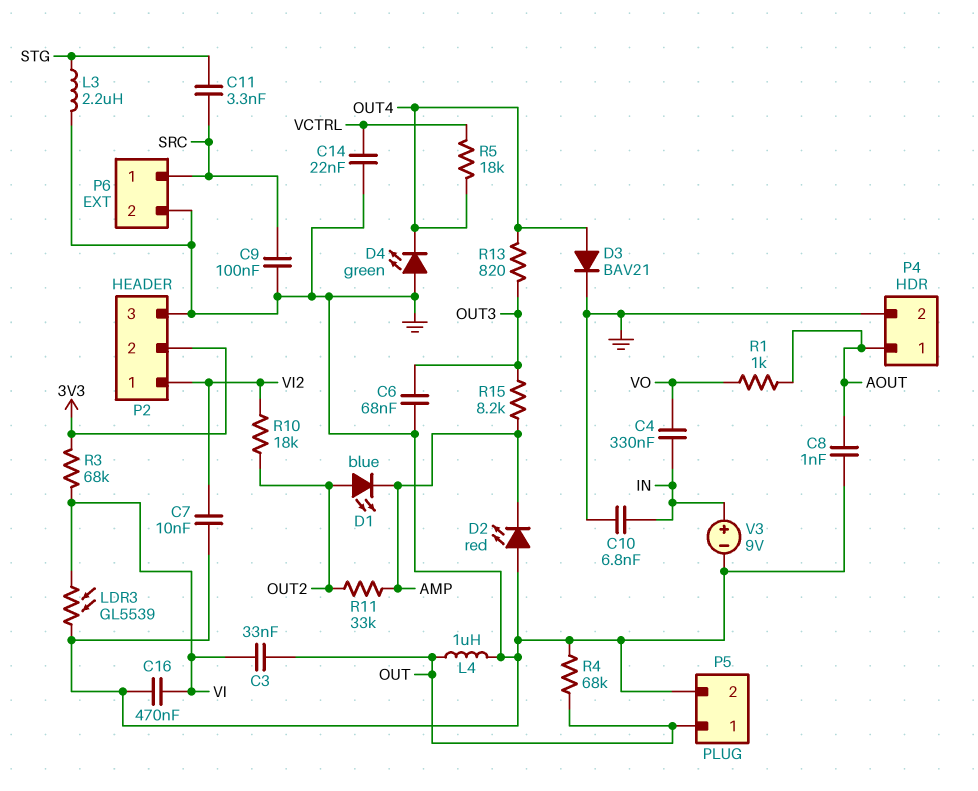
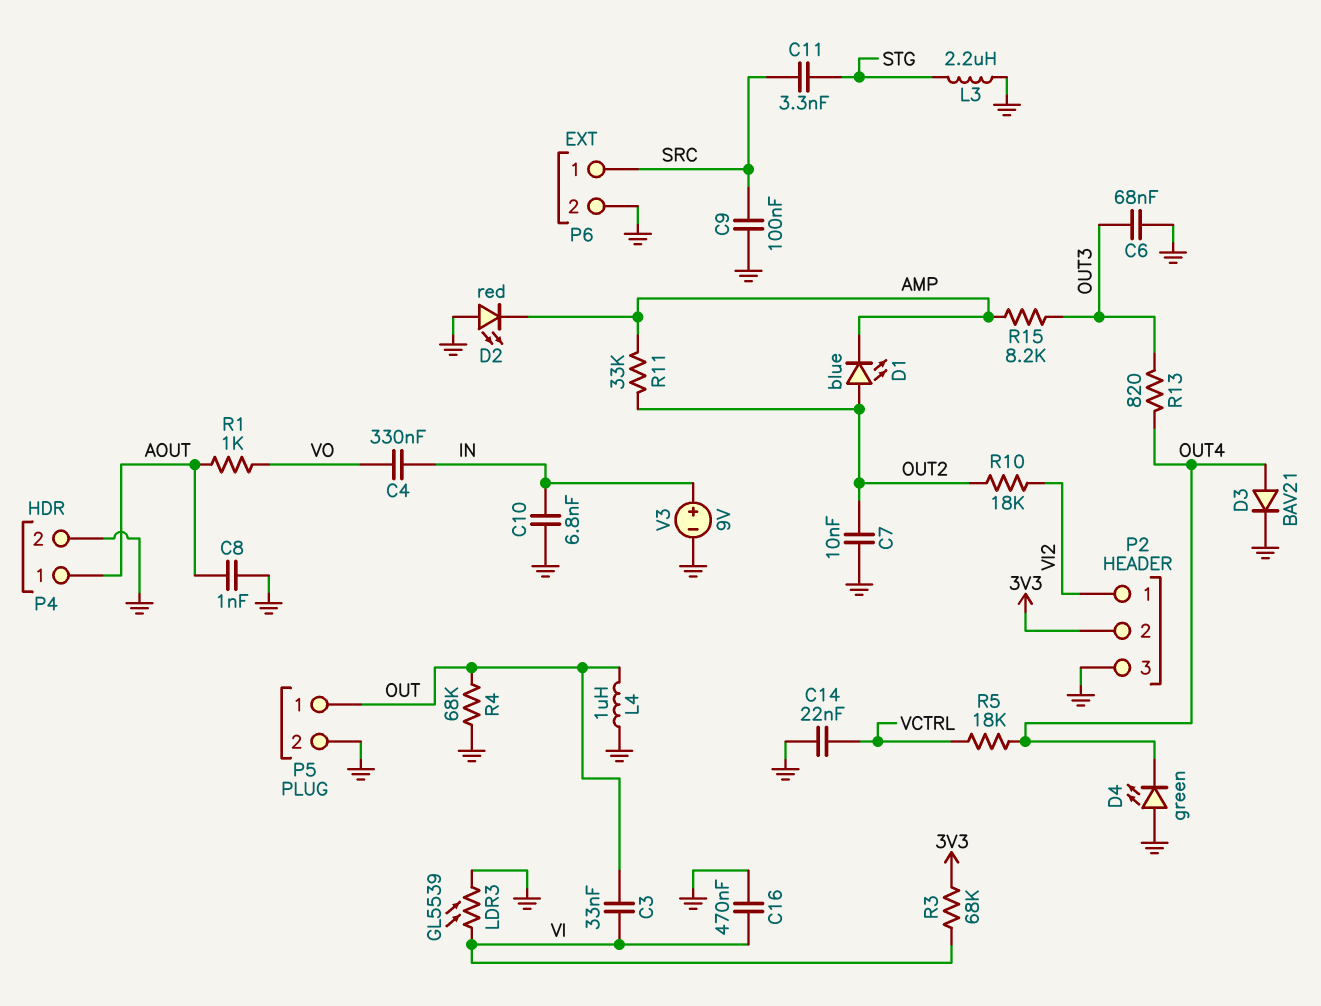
C7: 10nF (GND, VI2) -> 10nF (GND, OUT2)

